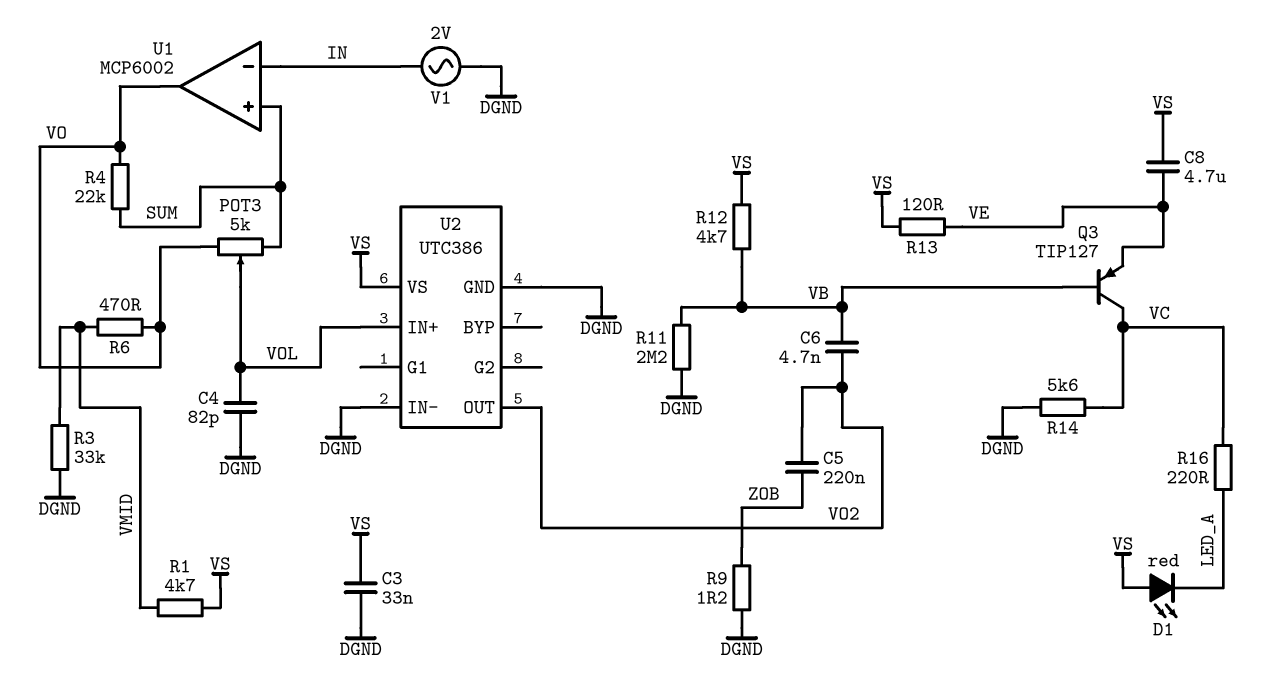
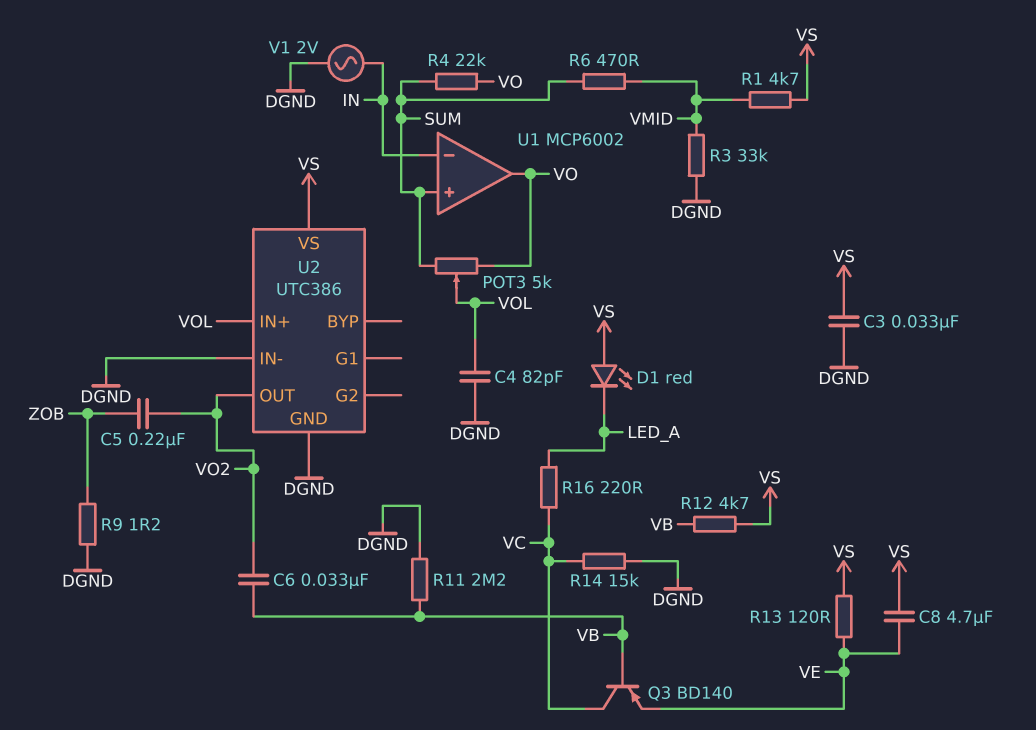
C6: 4.7nF (VB, VO2) -> 33nF (VB, VO2)
Q3: PNP TIP127 (B VB, C VC, E VE) -> PNP BD140 (B VB, C VC, E VE)
R6: 470 (VMID, VO) -> 470 (SUM, VMID)
R14: 5.6k (DGND, VC) -> 15k (DGND, VC)

